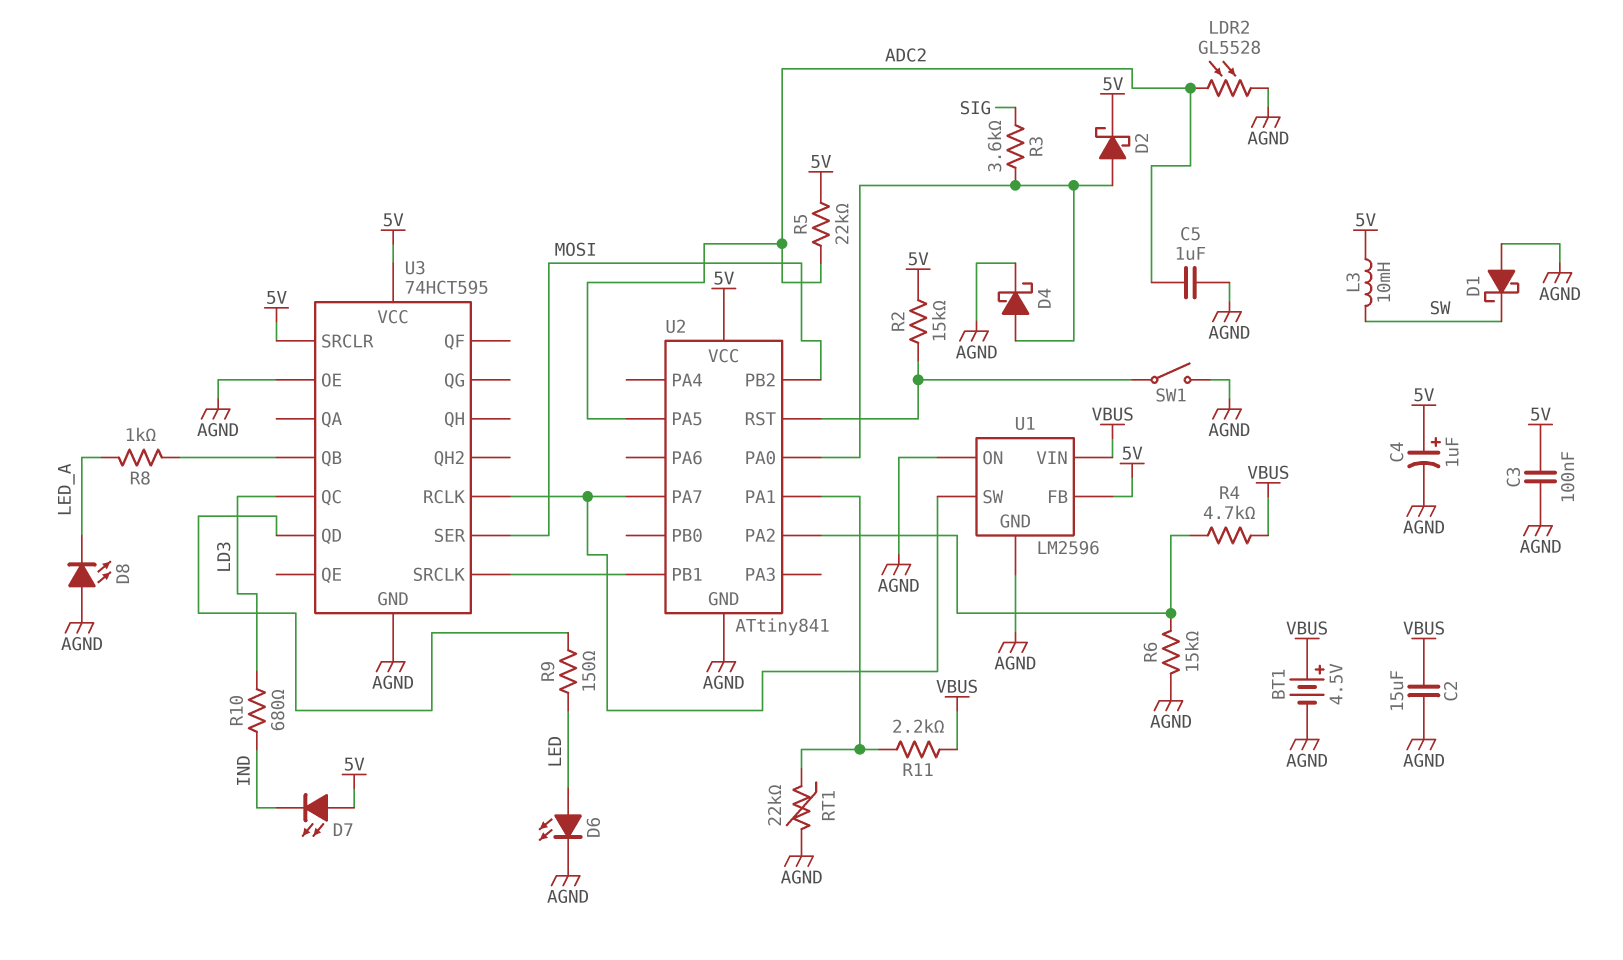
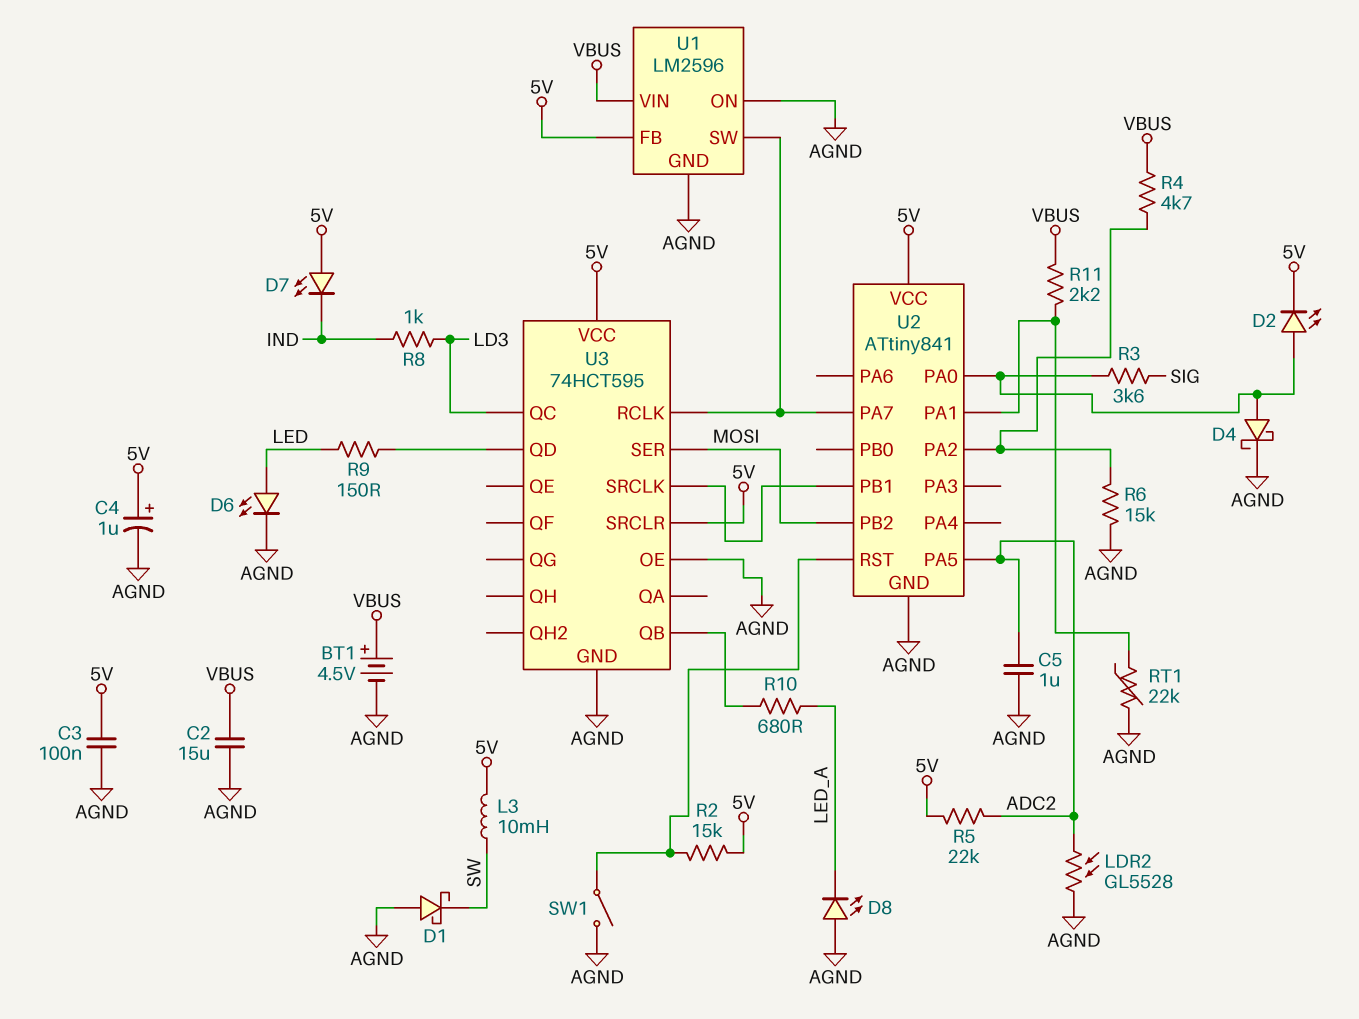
D2: schottky (A U2/PA0, K 5V) -> LED (A U2/PA0, K 5V)
R8: 1k (LED_A, U3/QB) -> 1k (IND, LD3)
R10: 680 (IND, LD3) -> 680 (LED_A, U3/QB)

